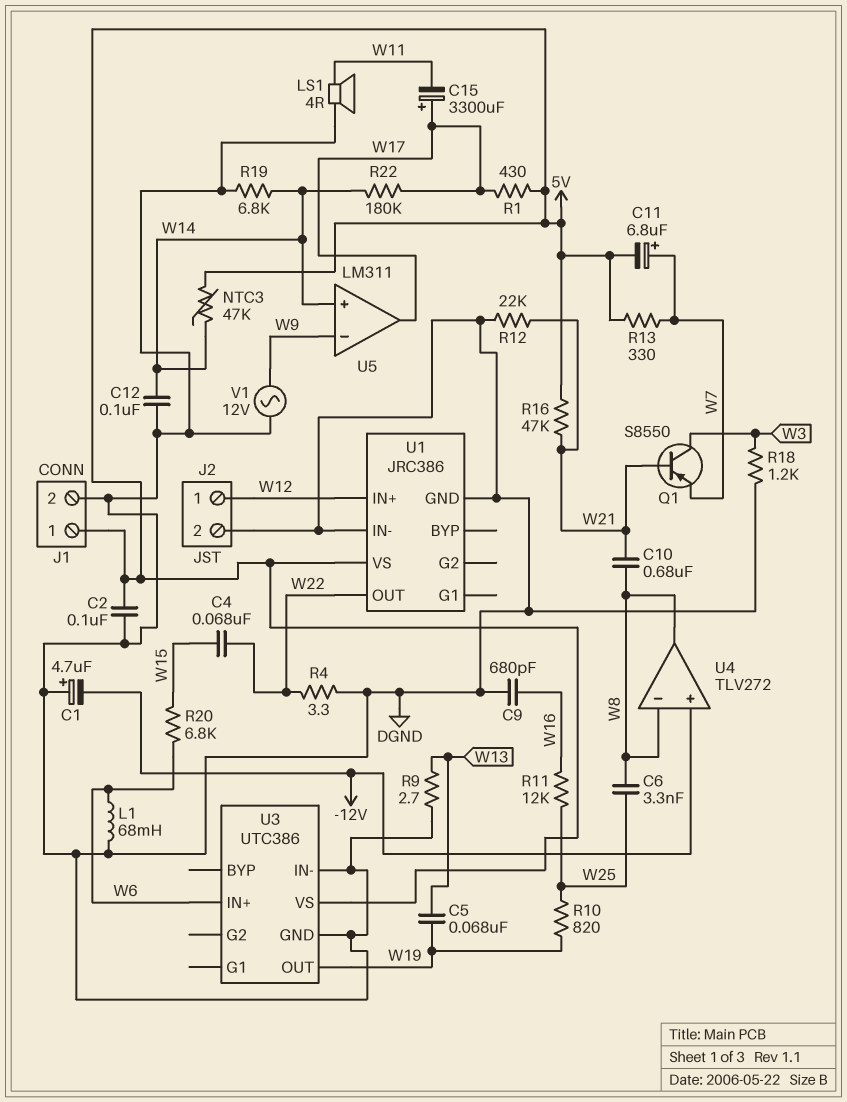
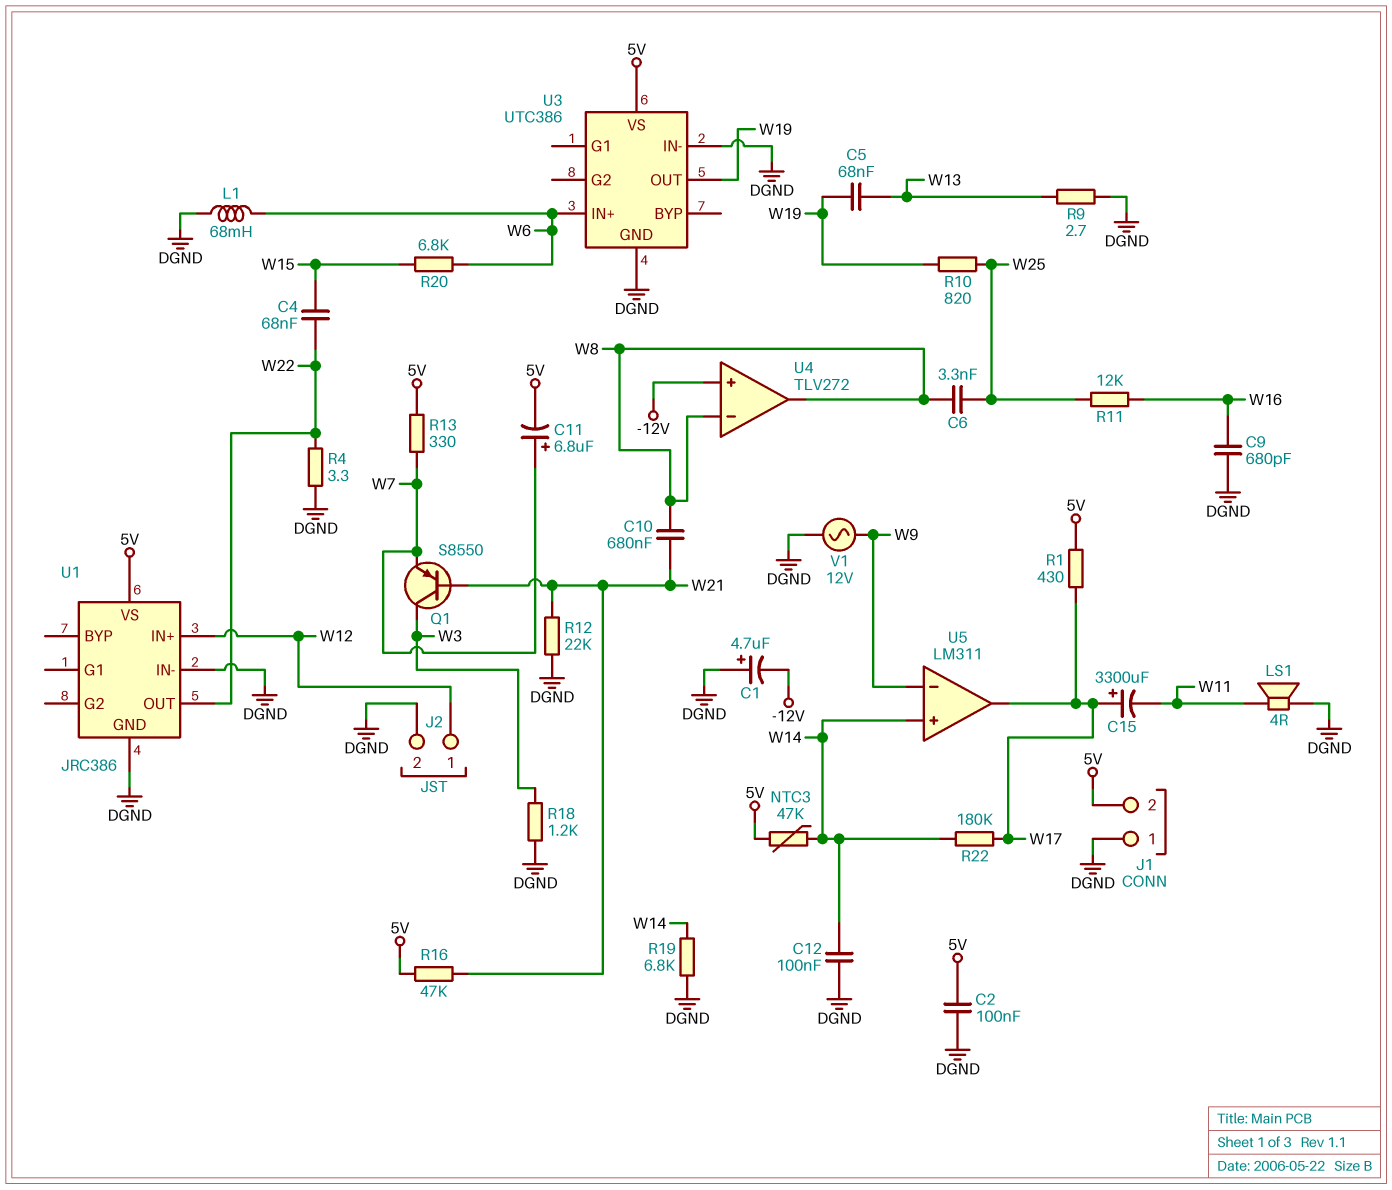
J1 pin 1: 5V -> DGND
J1 pin 2: DGND -> 5V

